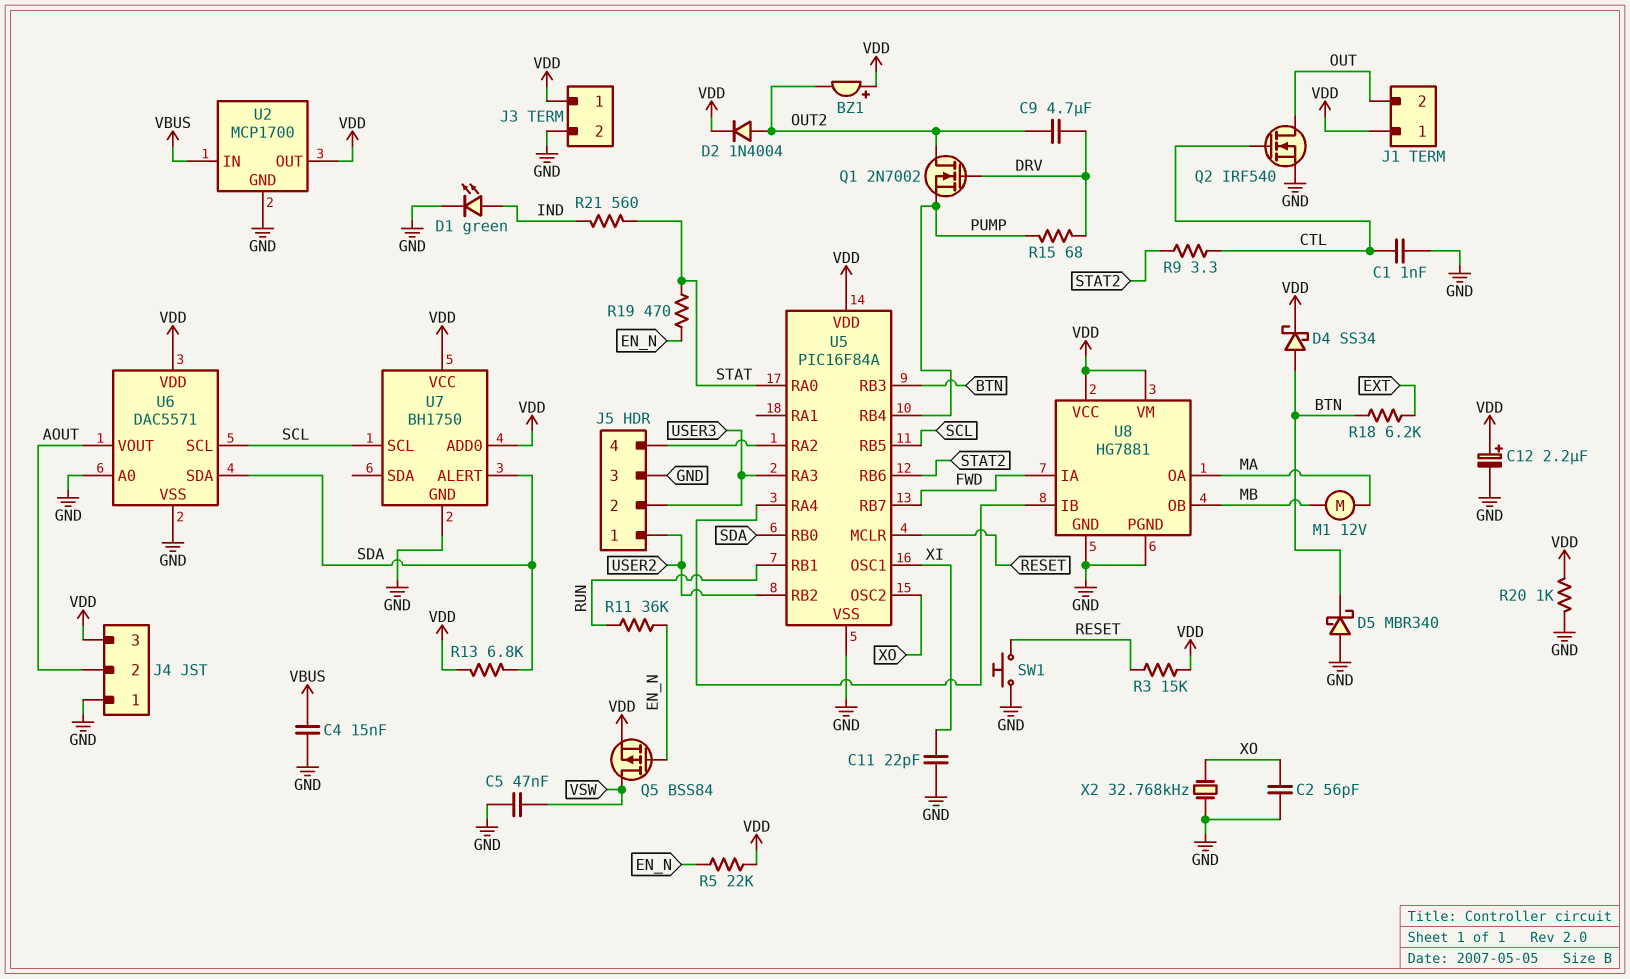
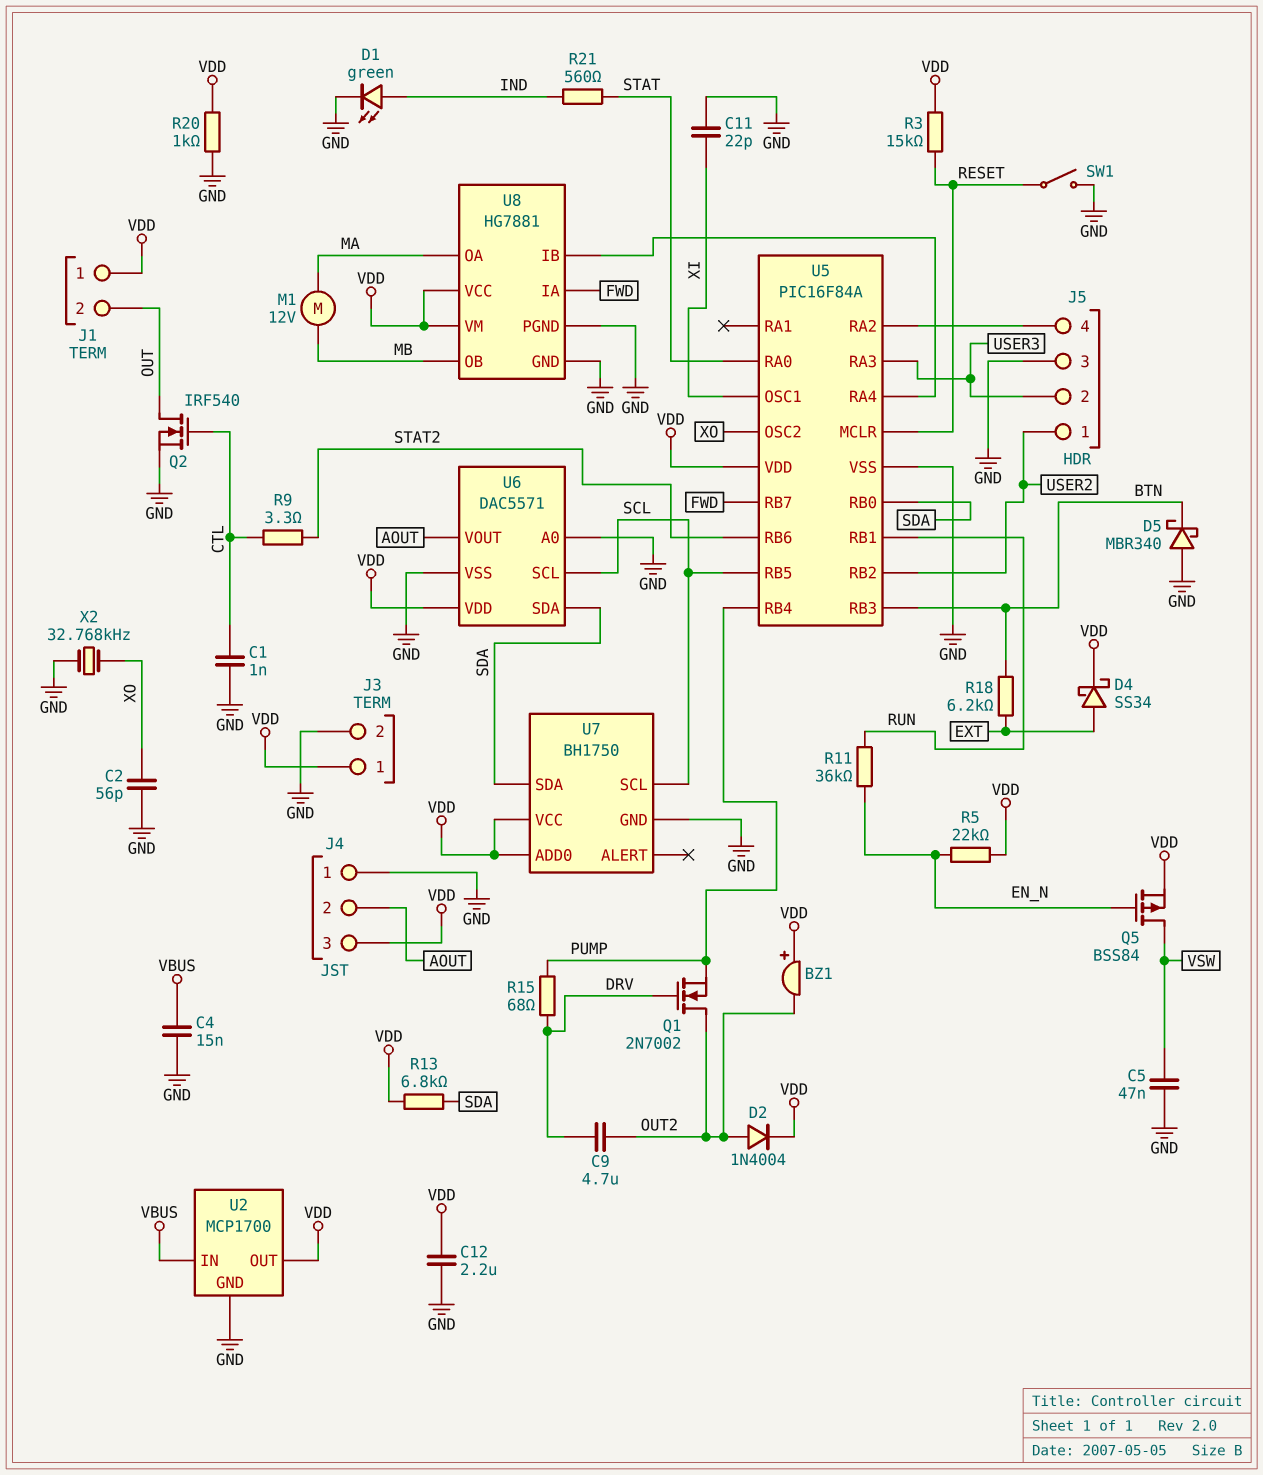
C12: 2.2uF (plus VDD, minus GND) -> 2.2uF (GND, VDD)
D4: schottky SS34 (A BTN, K VDD) -> schottky SS34 (A EXT, K VDD)
R19: 470 (EN_N, STAT) -> none
SW1: button (GND, RESET) -> switch (GND, RESET)
U7 pin ALERT: SDA -> none
U7 pin SDA: none -> SDA

